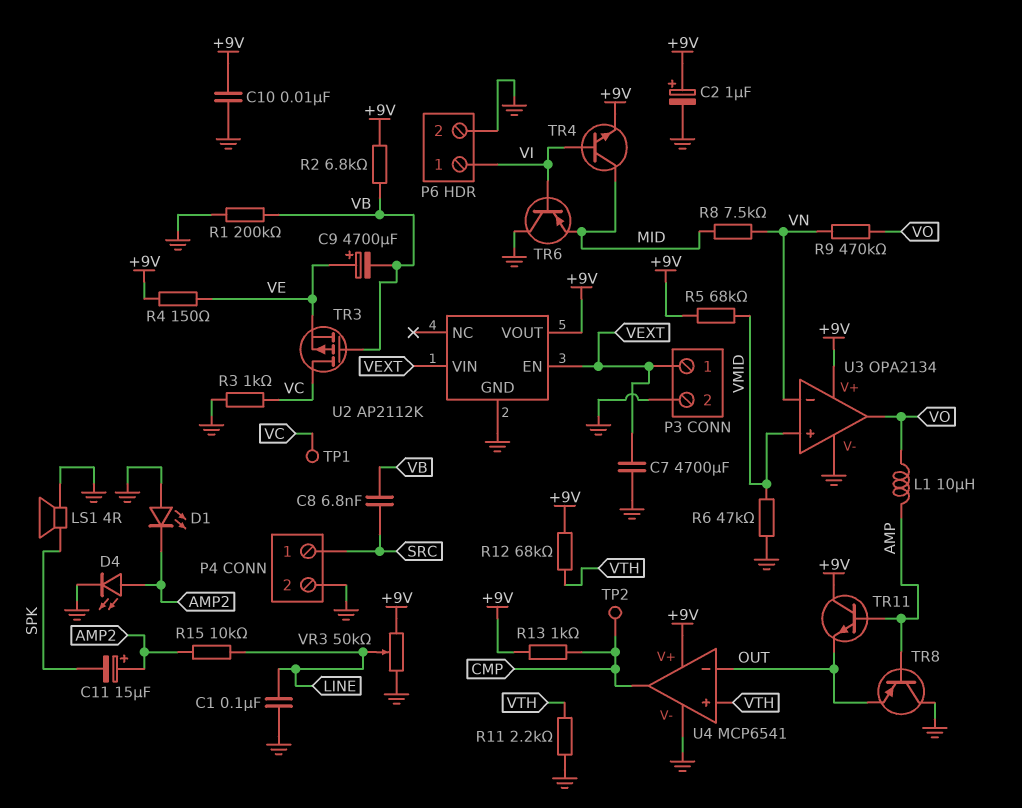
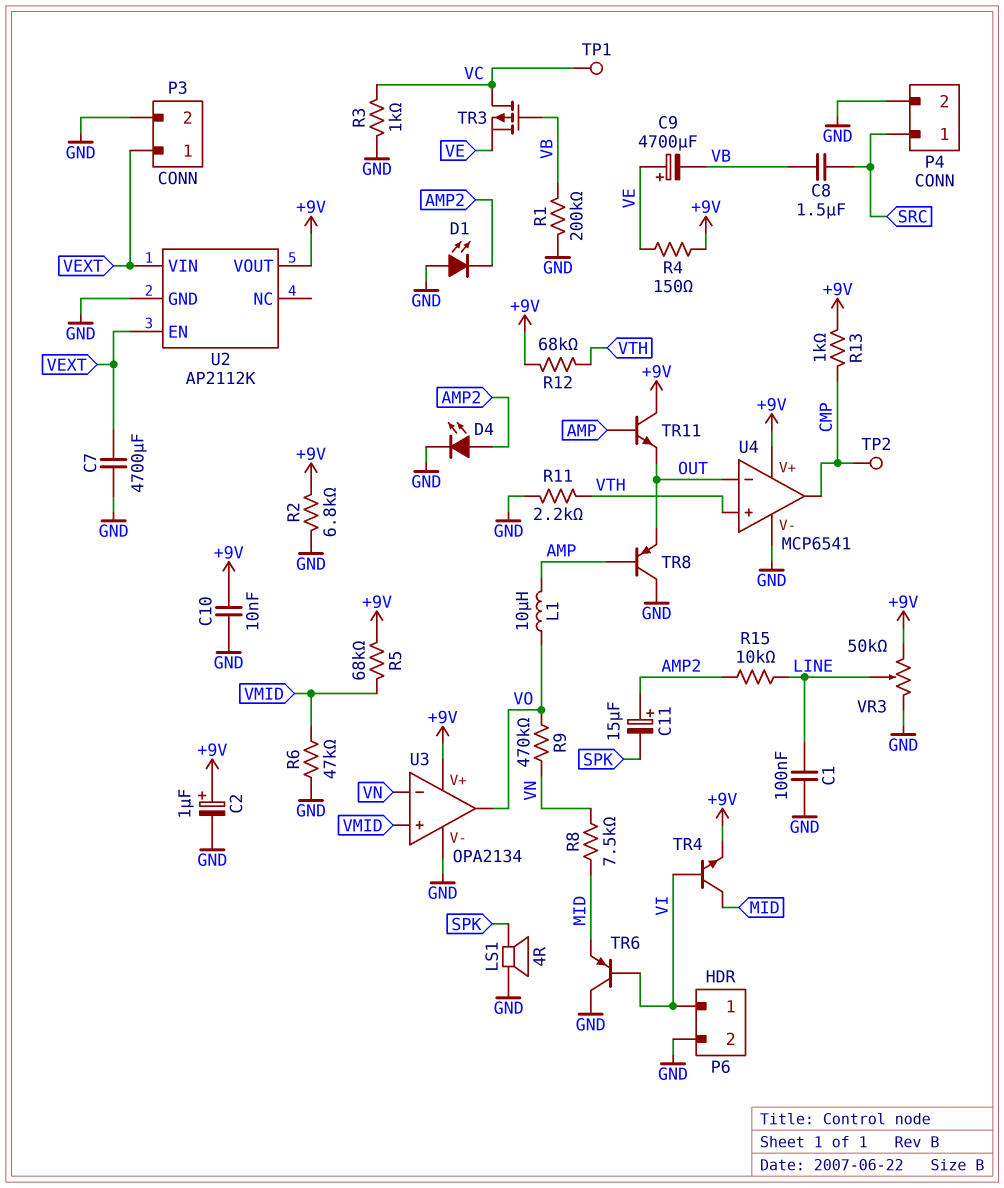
C8: 6.8nF (SRC, VB) -> 1.5uF (SRC, VB)
R2: 6.8k (+9V, VB) -> 6.8k (+9V, GND)

